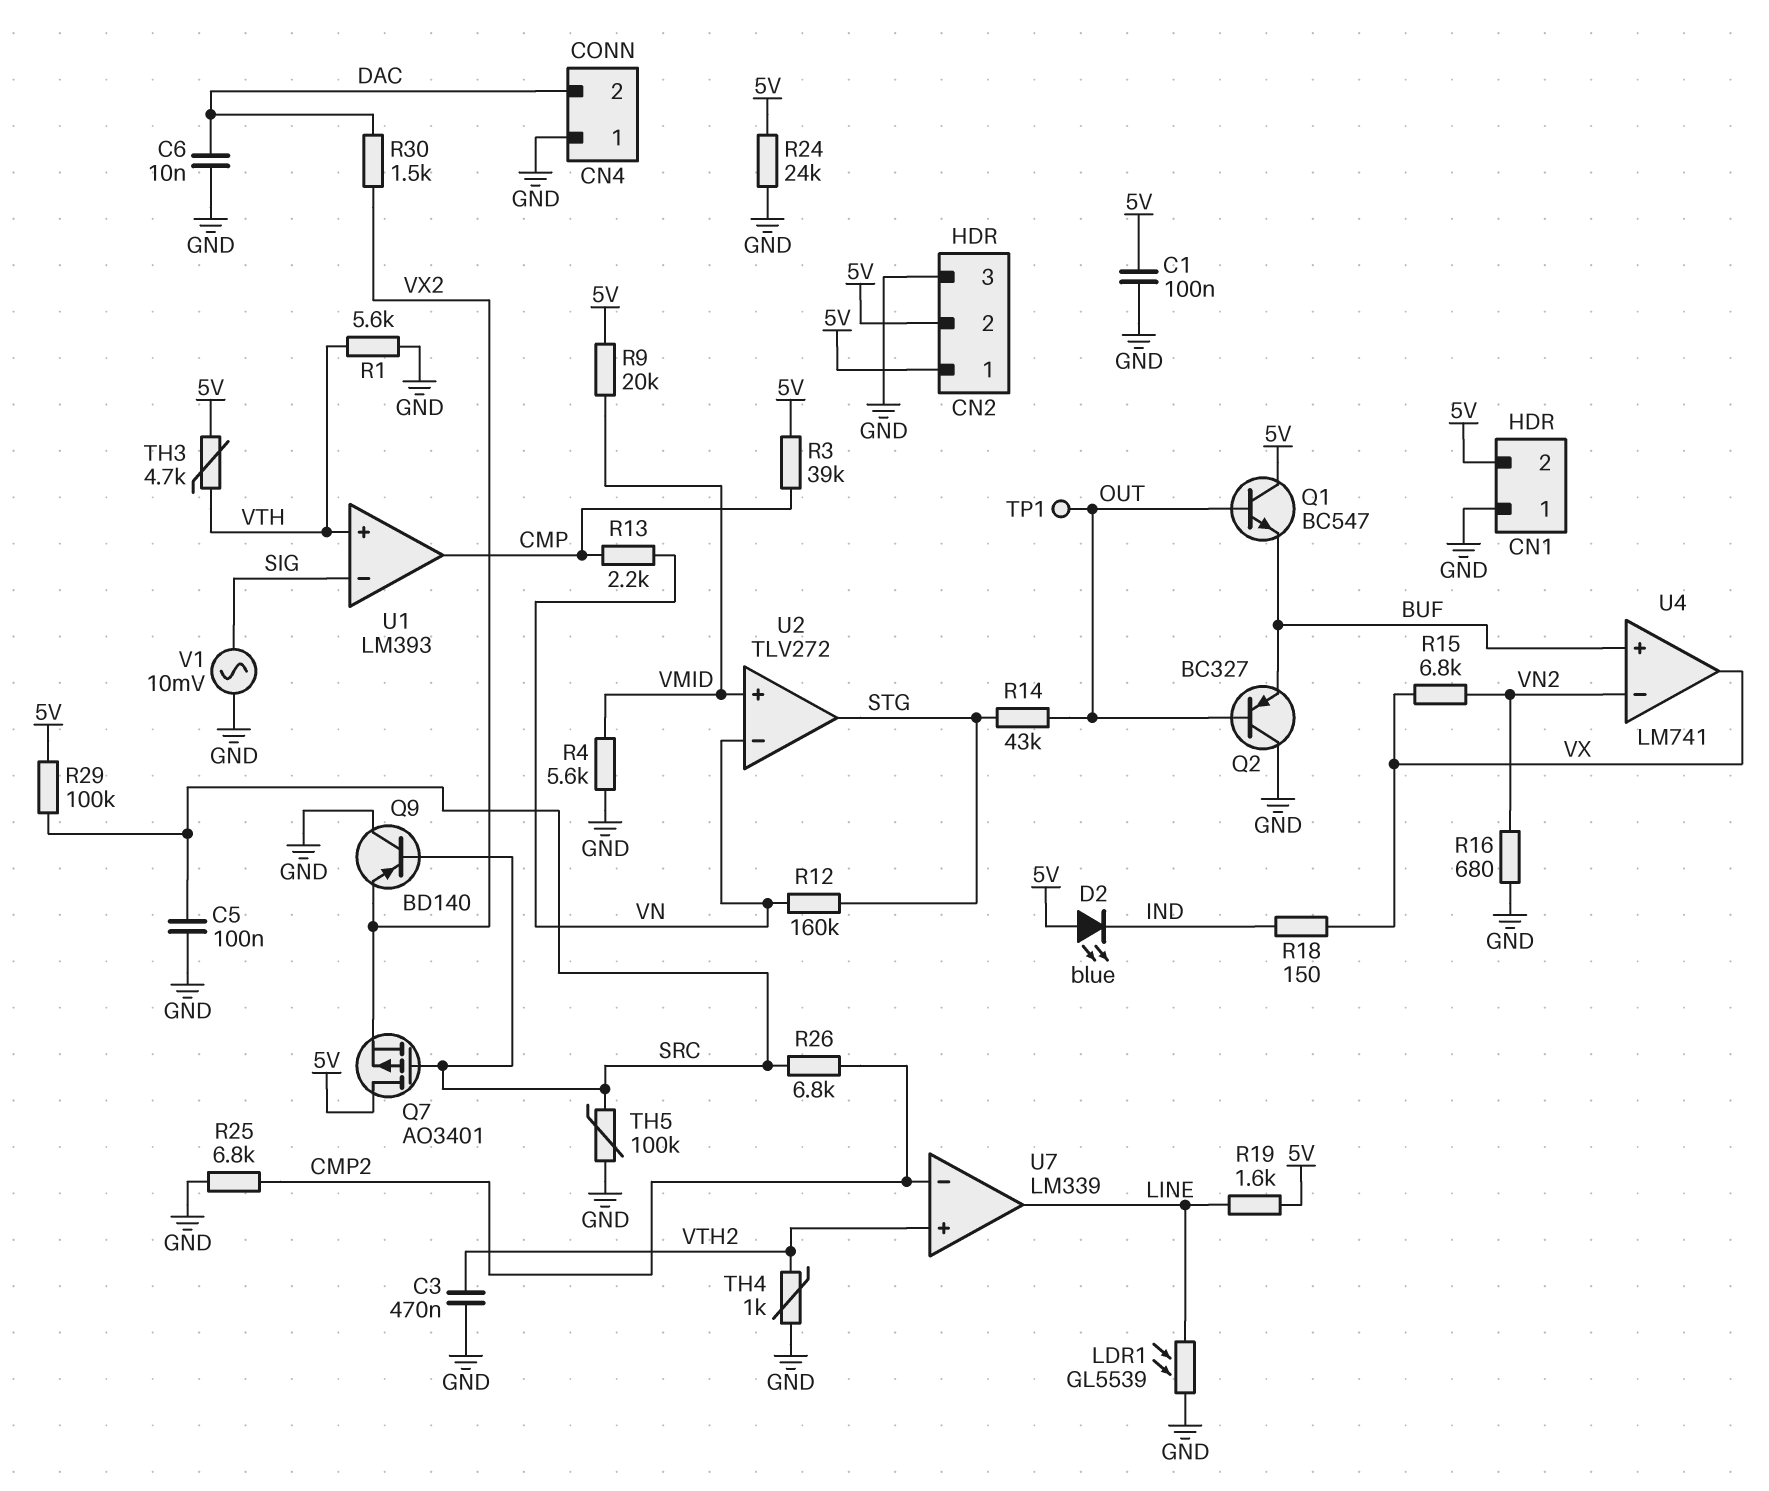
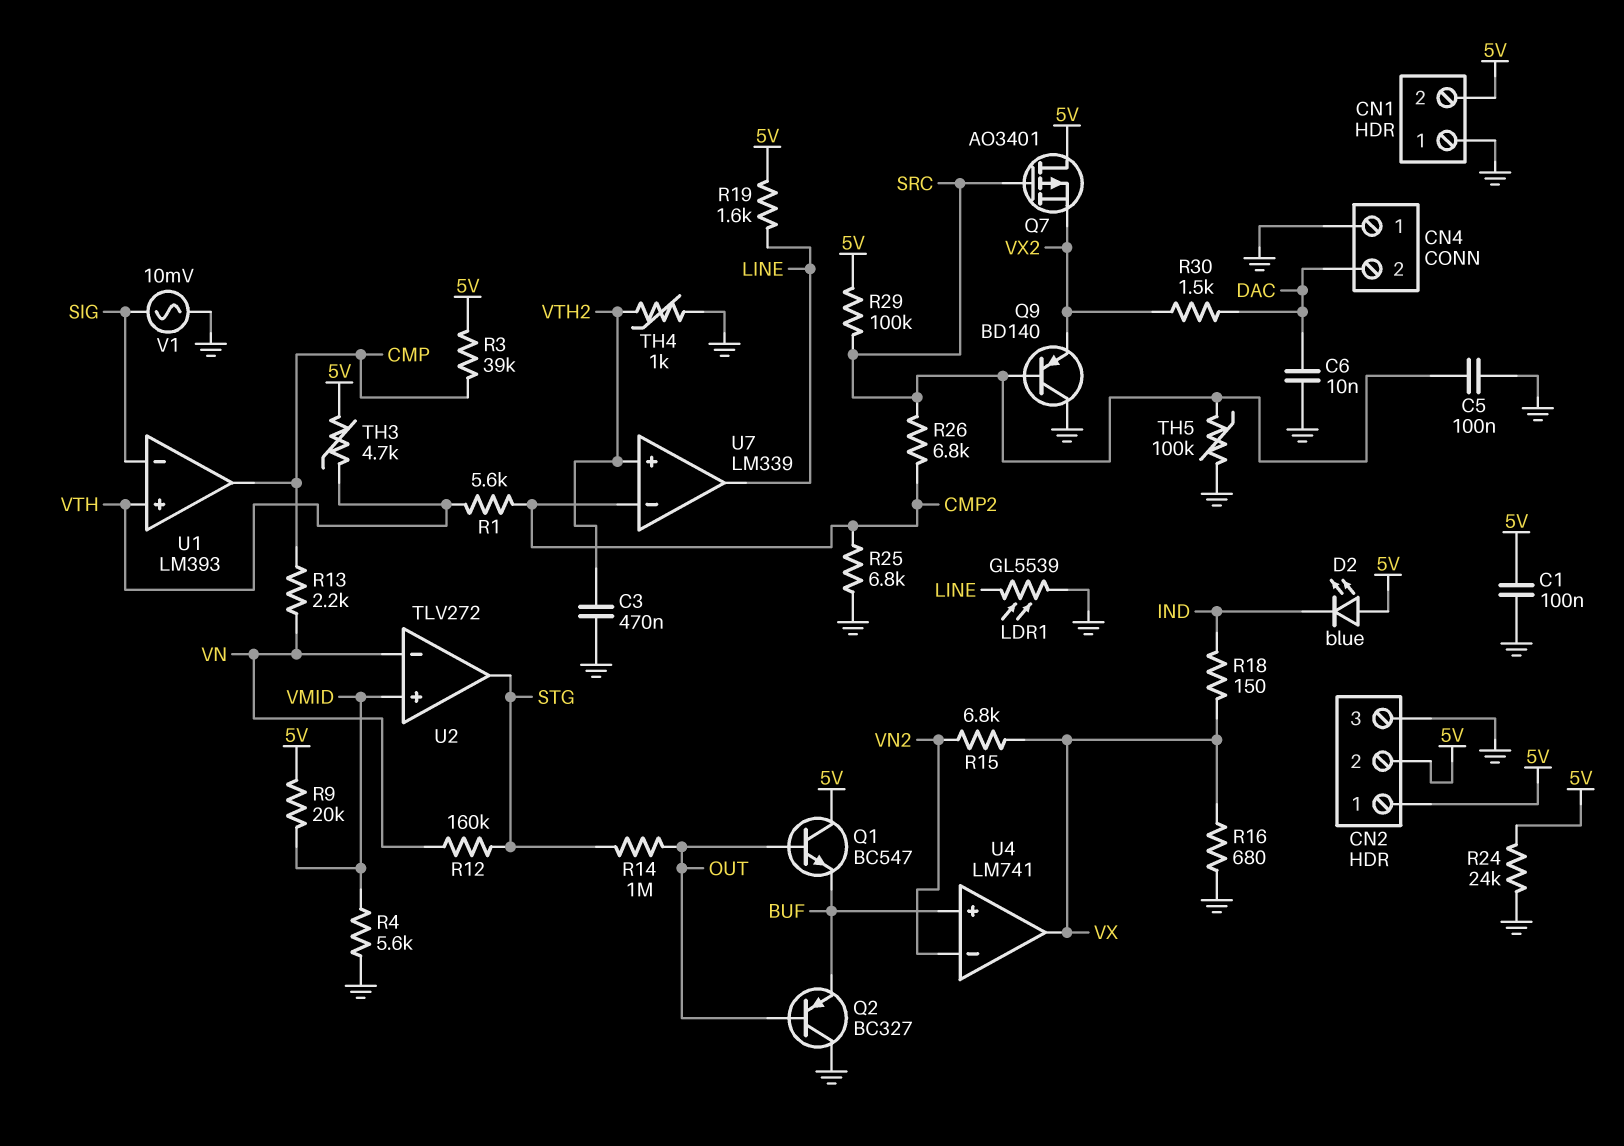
R1: 5.6k (GND, VTH) -> 5.6k (CMP2, VTH)
R14: 43k (OUT, STG) -> 1M (OUT, STG)
R16: 680 (GND, VN2) -> 680 (GND, VX)
TP1: test point (OUT) -> none

